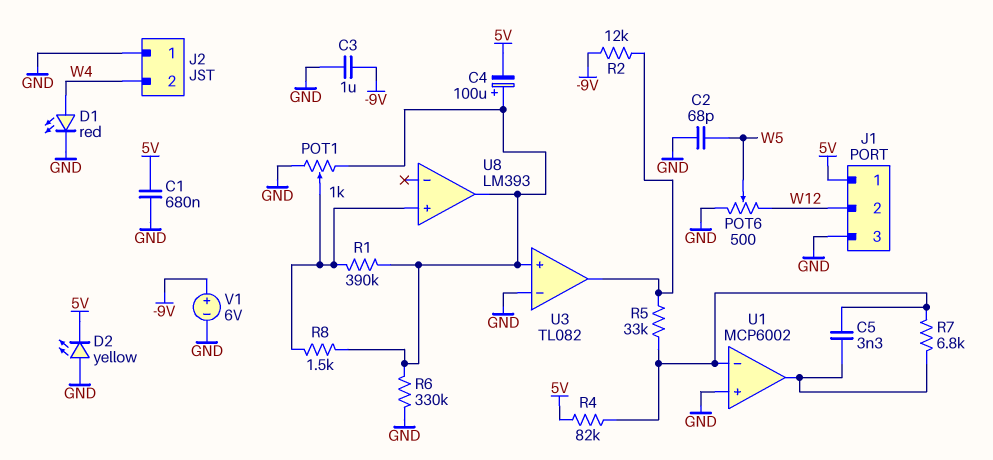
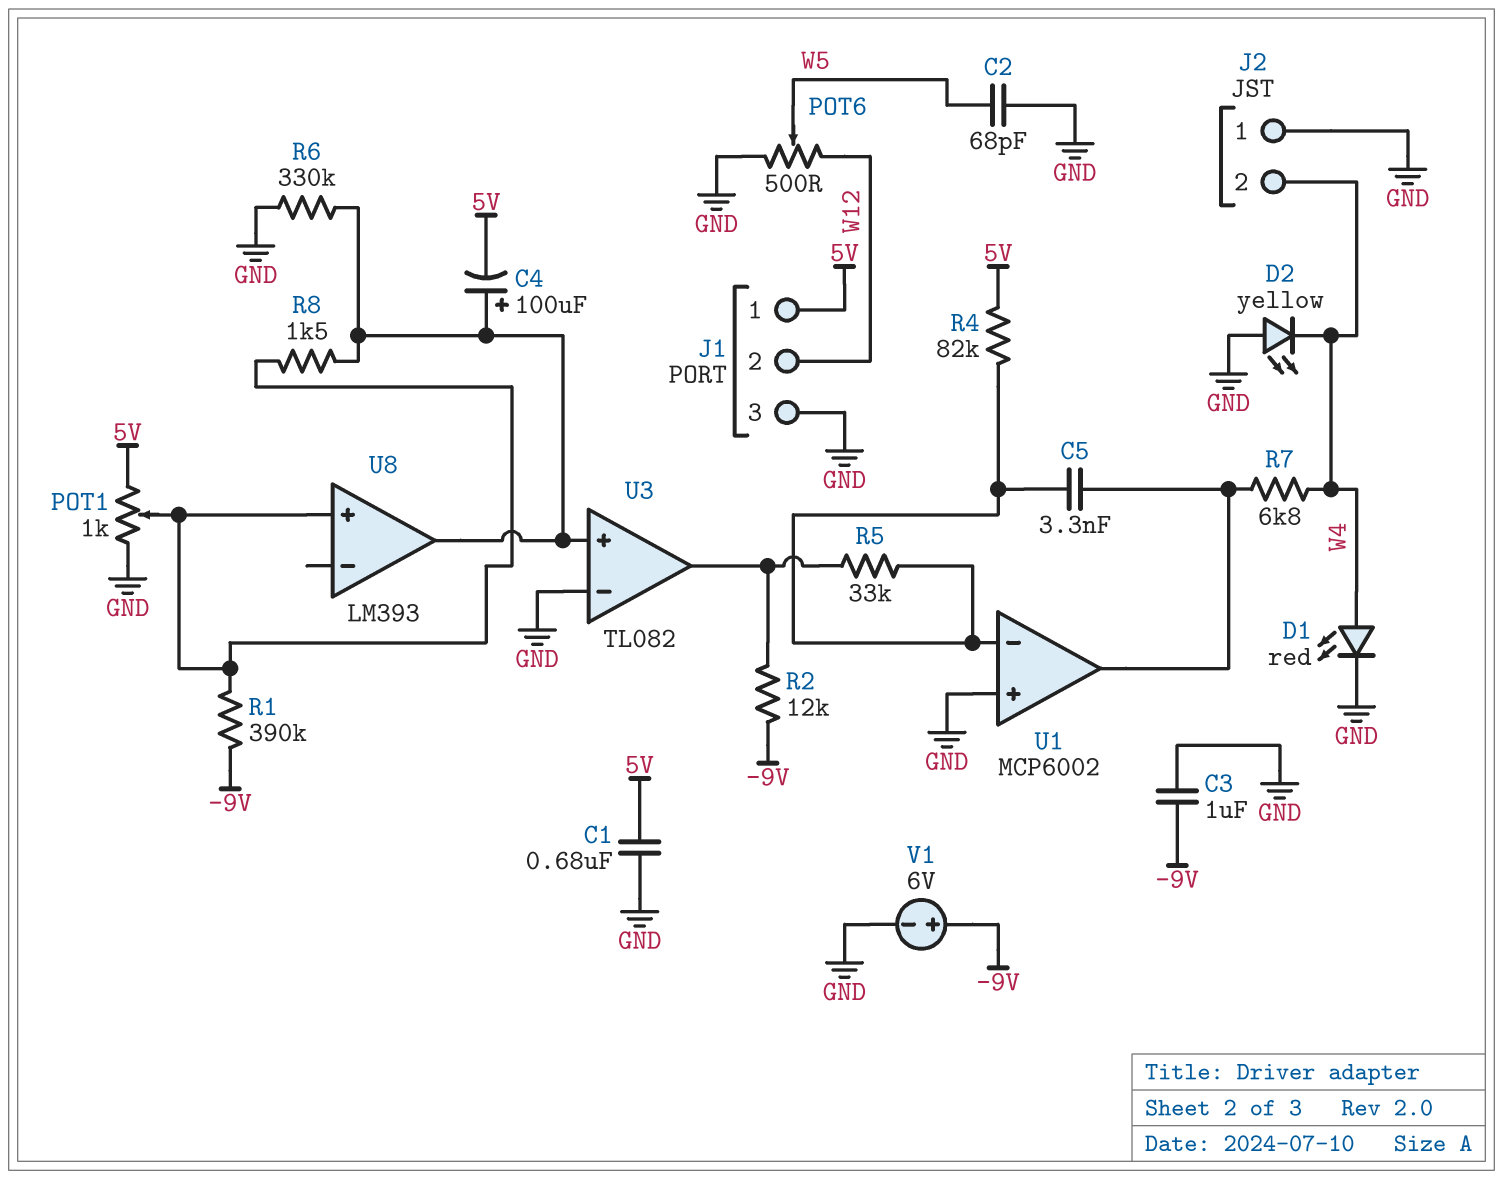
D2: LED yellow (A GND, K 5V) -> LED yellow (A GND, K W4)
POT1: 1k (GND, U3/in+, wiper U8/in+) -> 1k (5V, GND, wiper U8/in+)
R1: 390k (U3/in+, U8/in+) -> 390k (-9V, U8/in+)
R7: 6.8k (U1/in-, U1/out) -> 6.8k (U1/out, W4)

